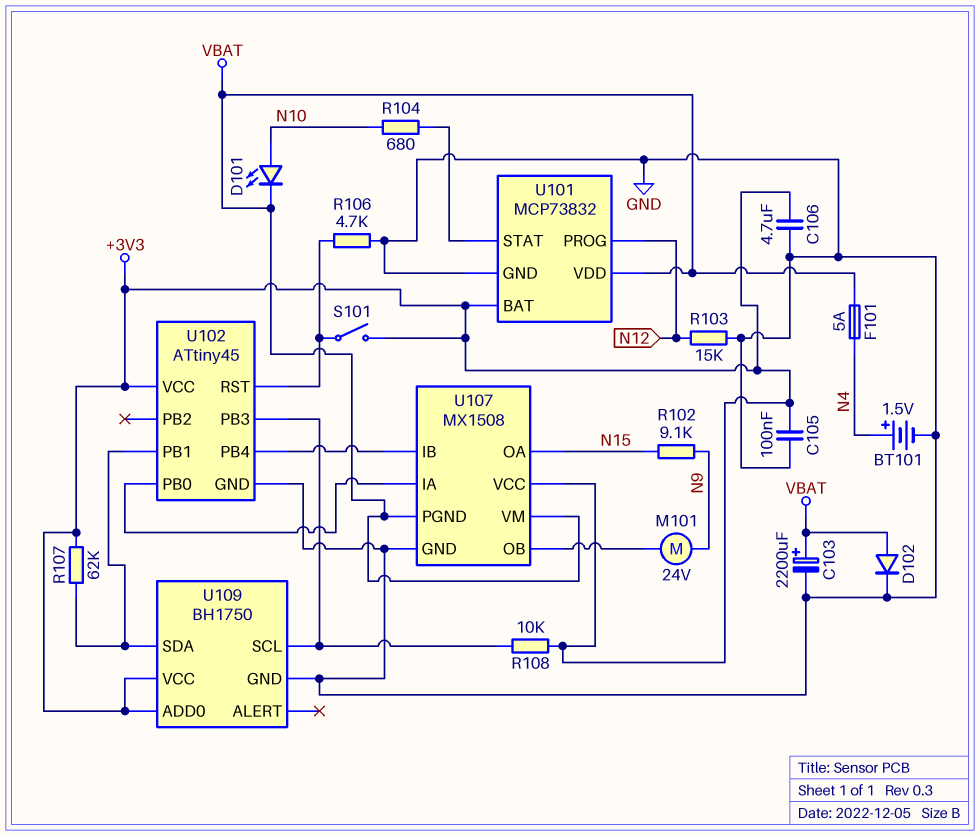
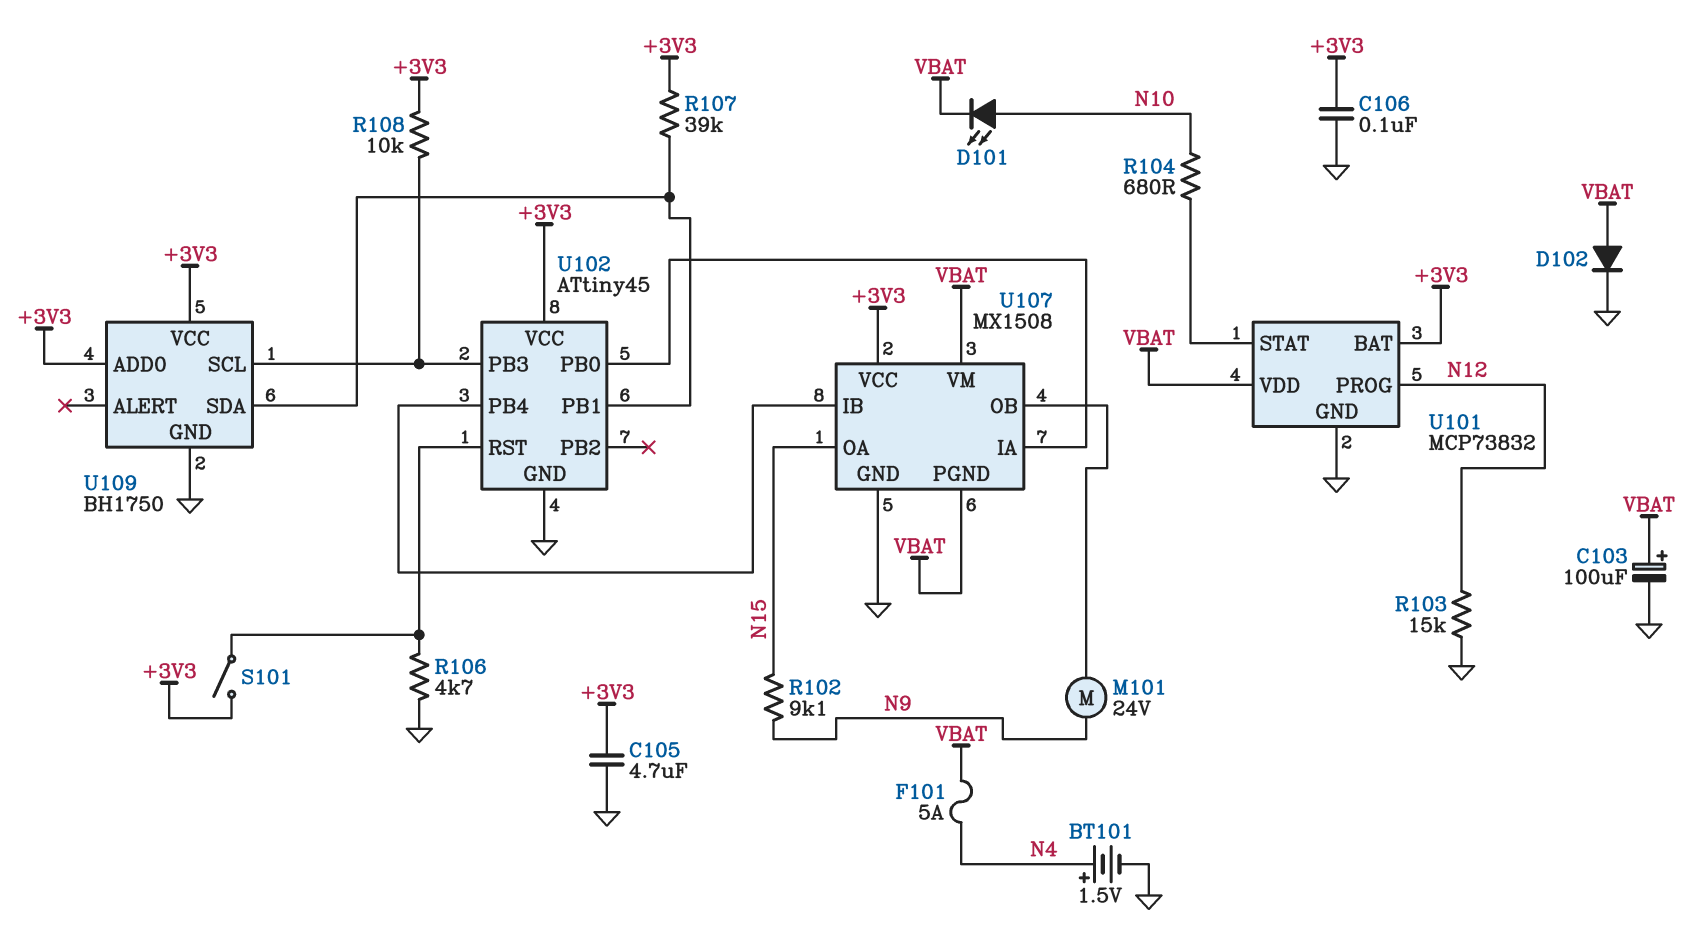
C103: 2200uF (plus VBAT, minus GND) -> 100uF (plus VBAT, minus GND)
C105: 100nF (+3V3, GND) -> 4.7uF (+3V3, GND)
C106: 4.7uF (+3V3, GND) -> 100nF (+3V3, GND)
R107: 62k (+3V3, U102/PB1) -> 39k (+3V3, U102/PB1)

